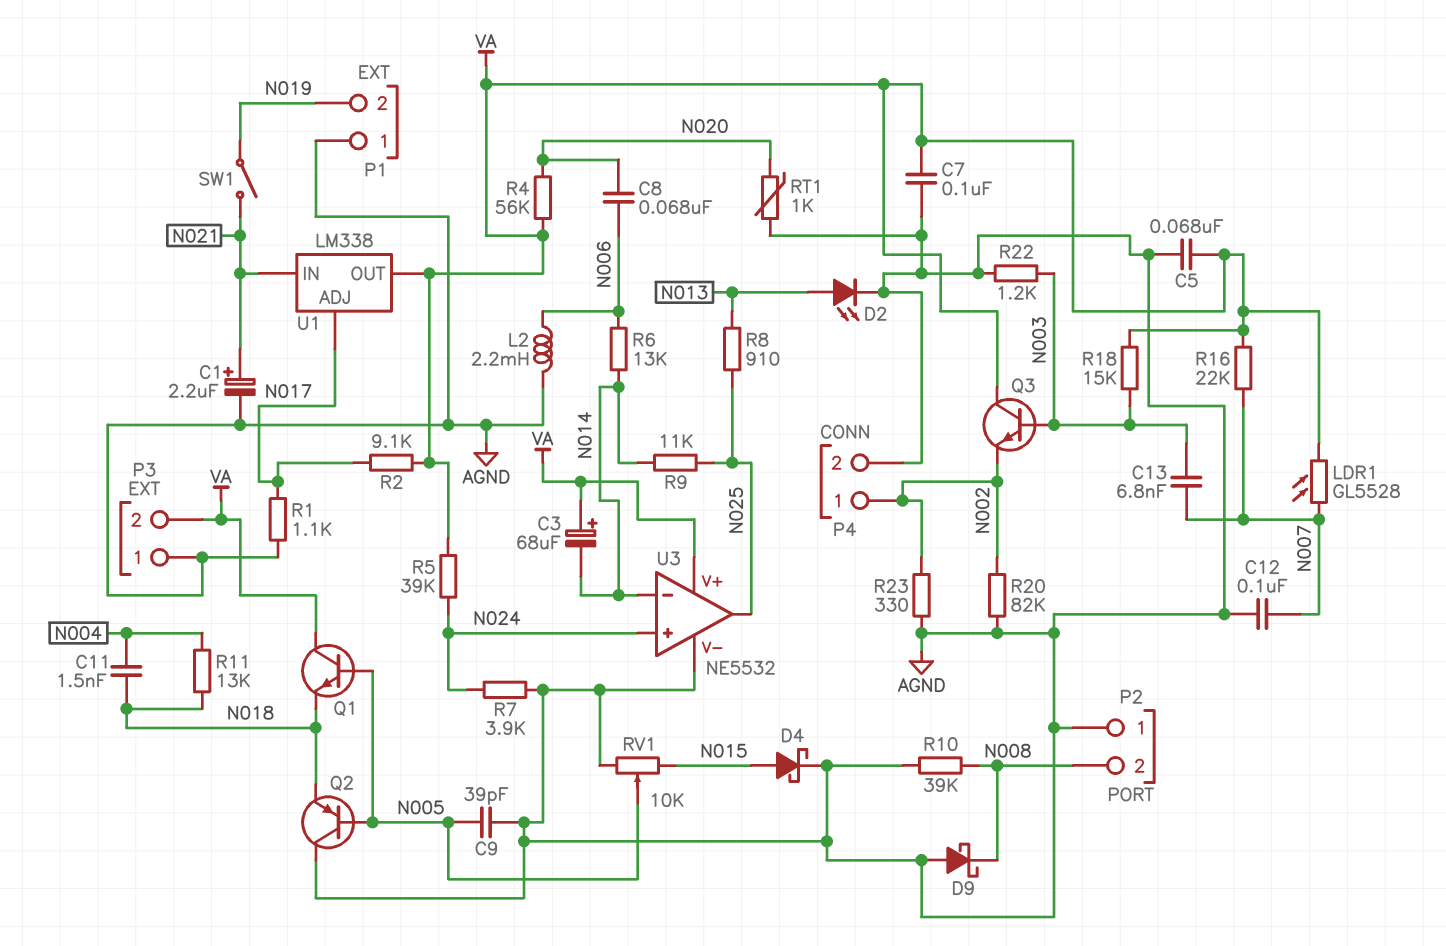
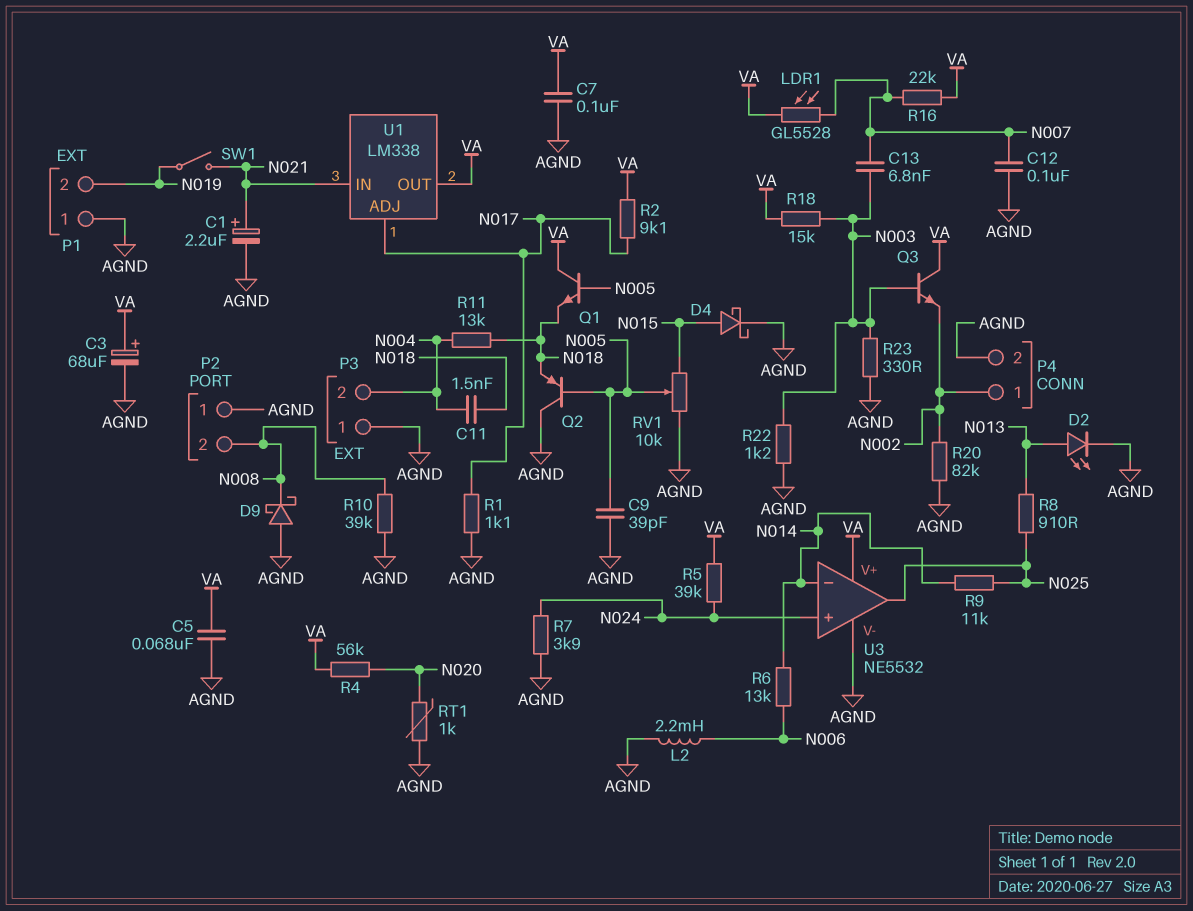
C3: 68uF (plus VA, minus N014) -> 68uF (plus VA, minus AGND)
C8: 68nF (N006, N020) -> none
P3 pin 2: VA -> N004
R23: 330 (AGND, N002) -> 330 (AGND, N003)

